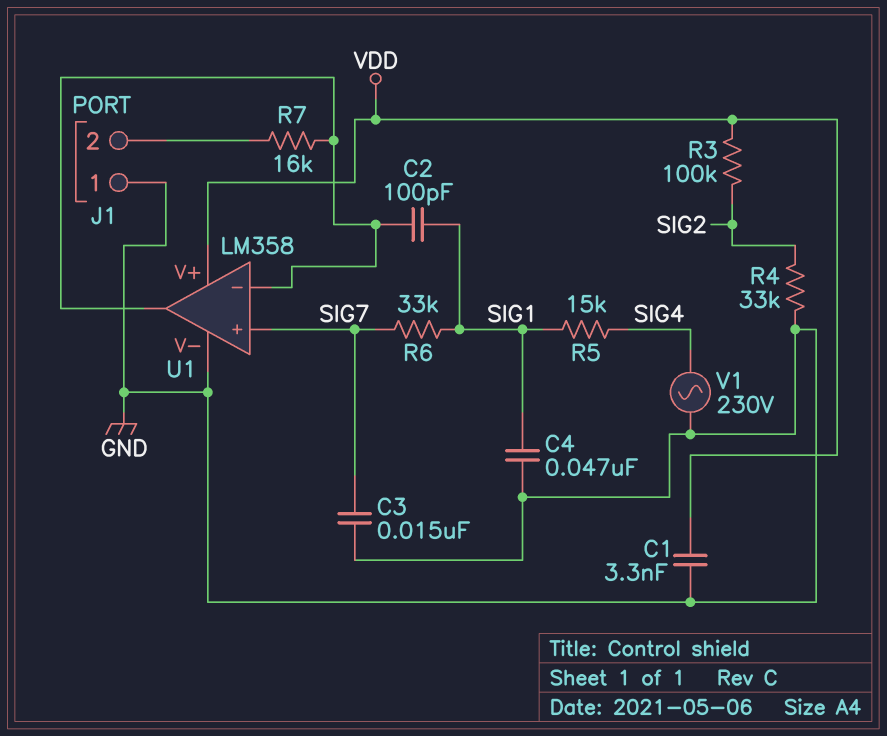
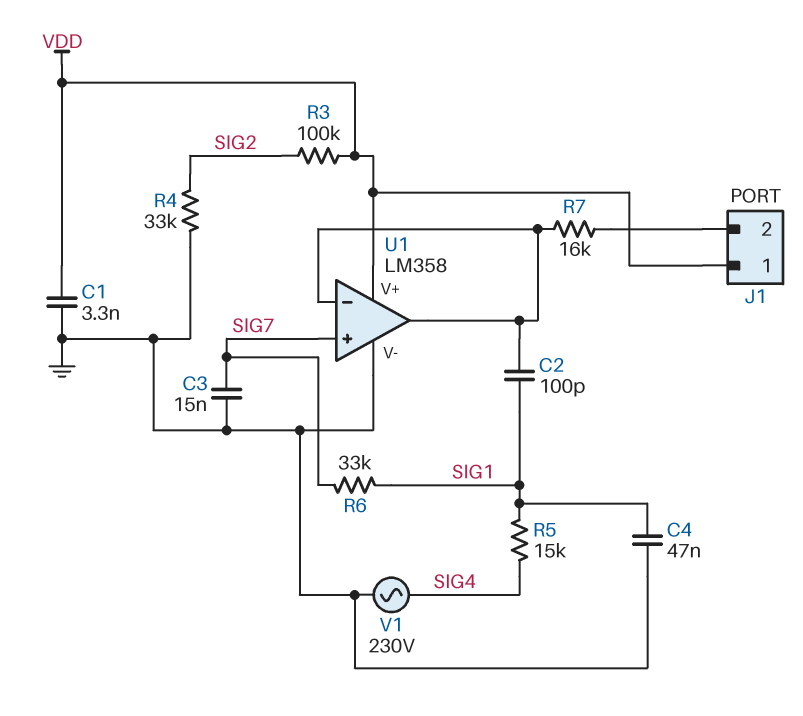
J1 pin 1: GND -> VDD

